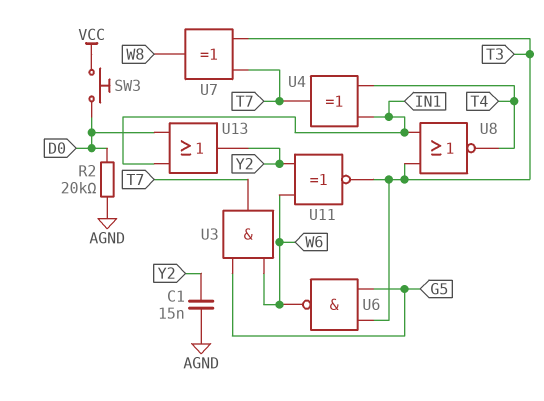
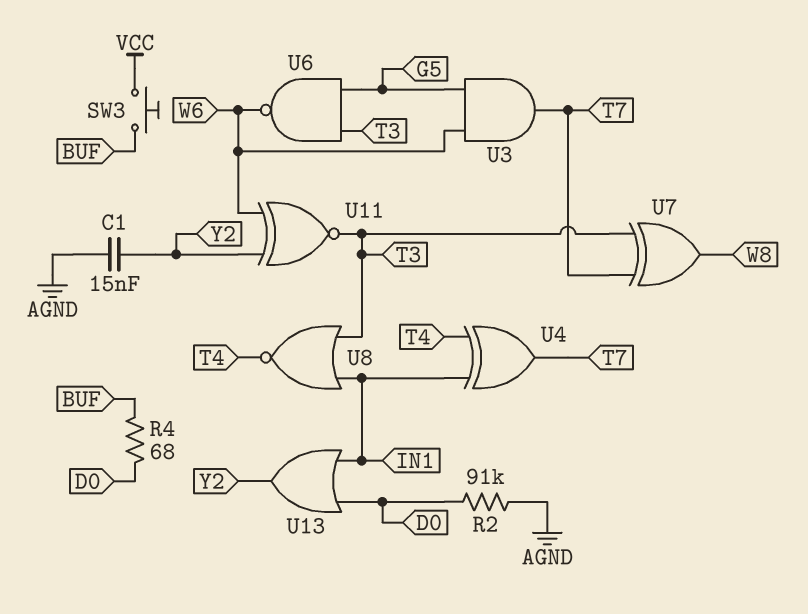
R2: 20k (AGND, D0) -> 91k (AGND, D0)
R4: none -> 68 (BUF, D0)
SW3: button (D0, VCC) -> button (BUF, VCC)

